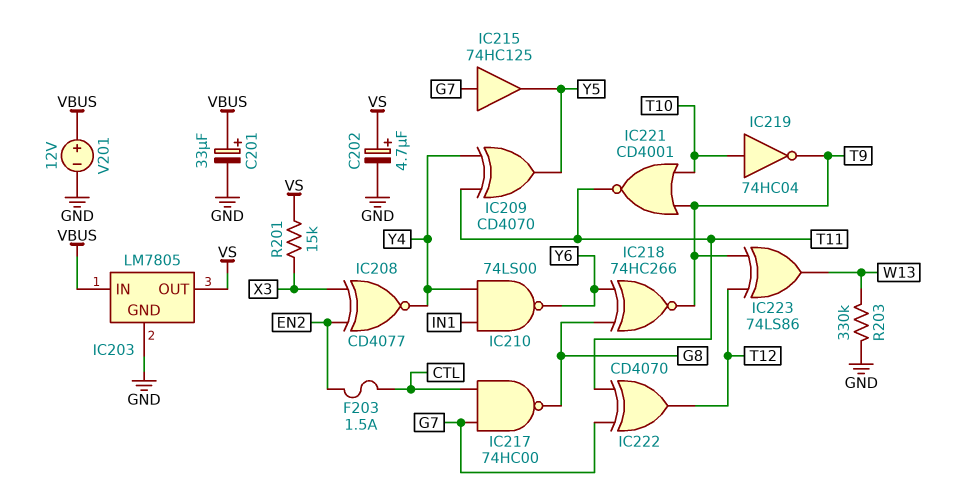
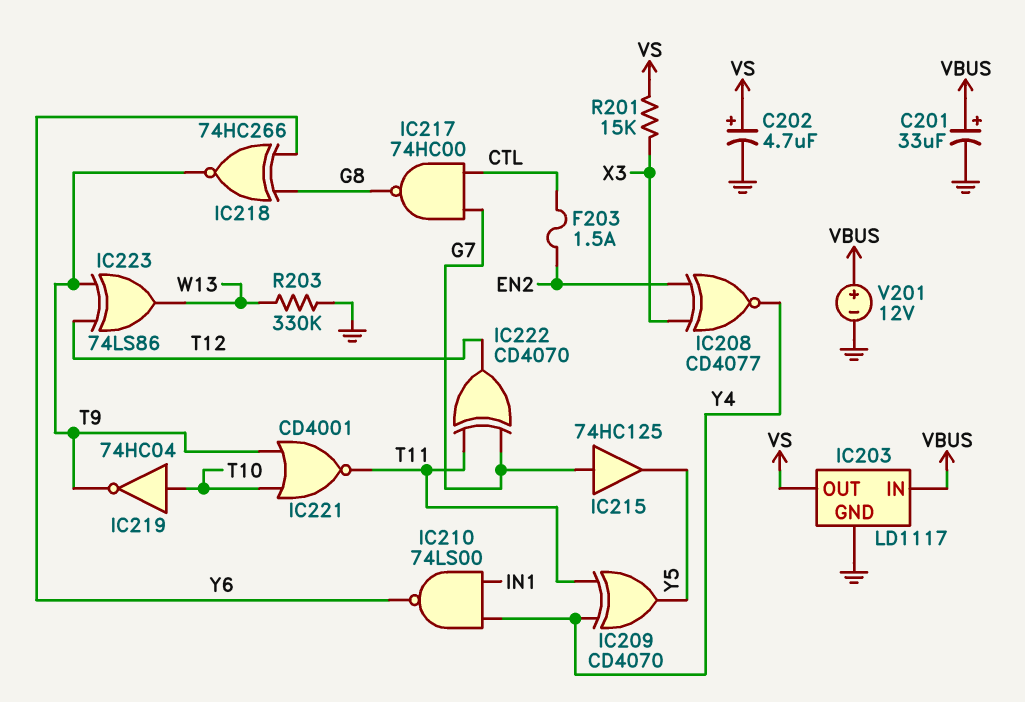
IC203: LM7805 -> LD1117

